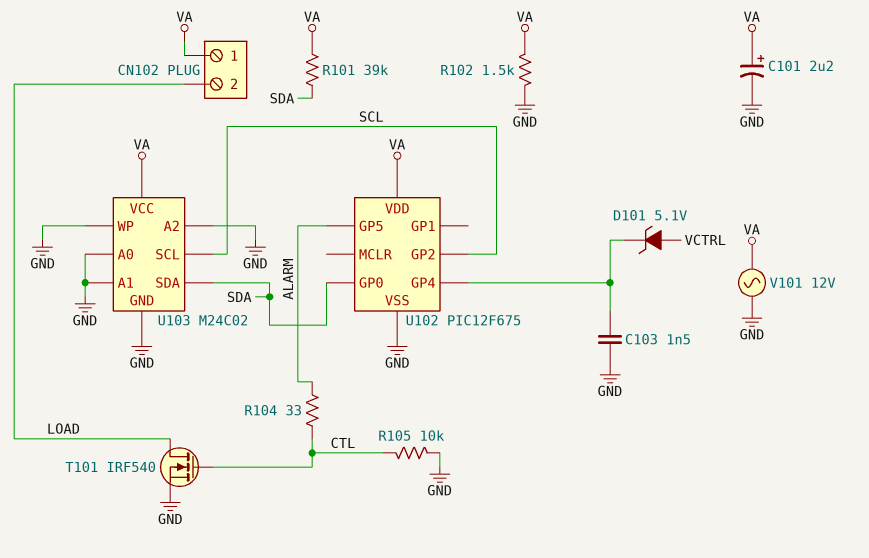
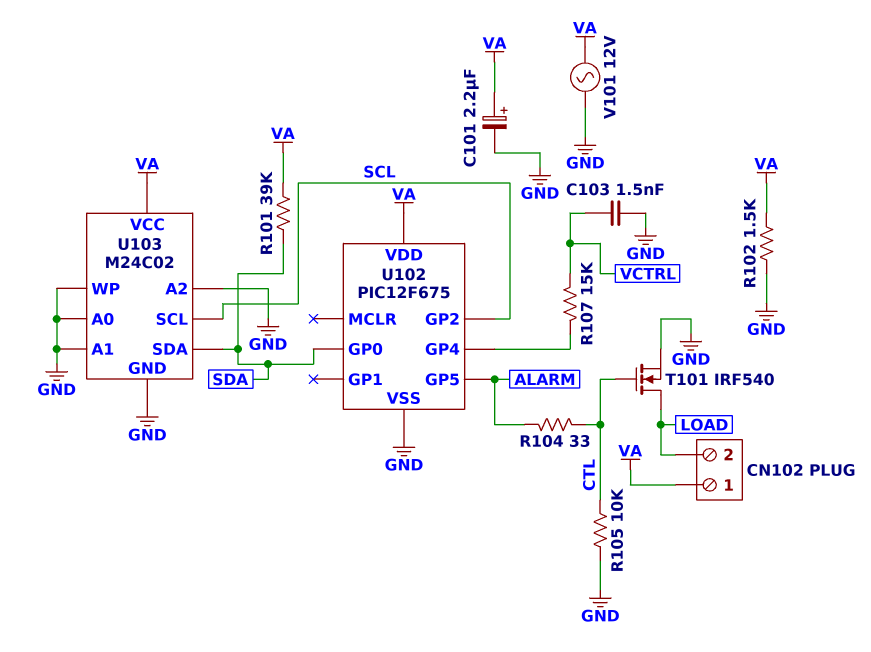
C103: 1.5nF (GND, U102/GP4) -> 1.5nF (GND, VCTRL)
D101: zener 5.1V (A VCTRL, K U102/GP4) -> none
R107: none -> 15k (U102/GP4, VCTRL)

